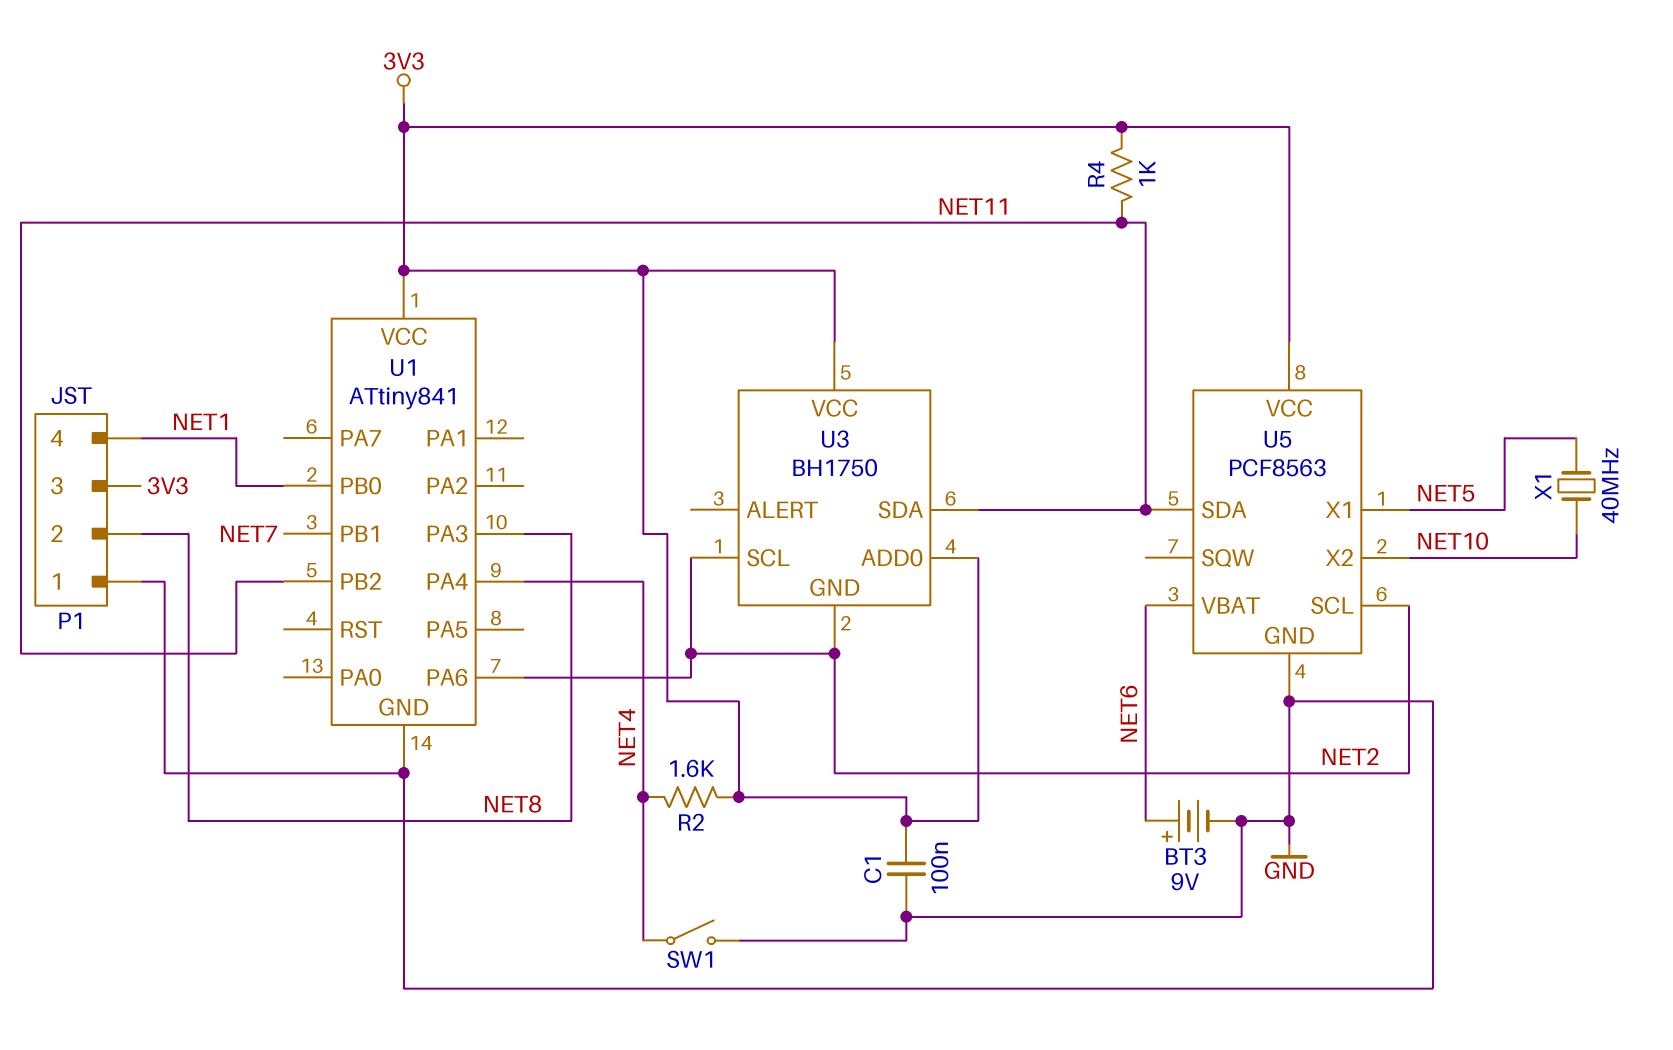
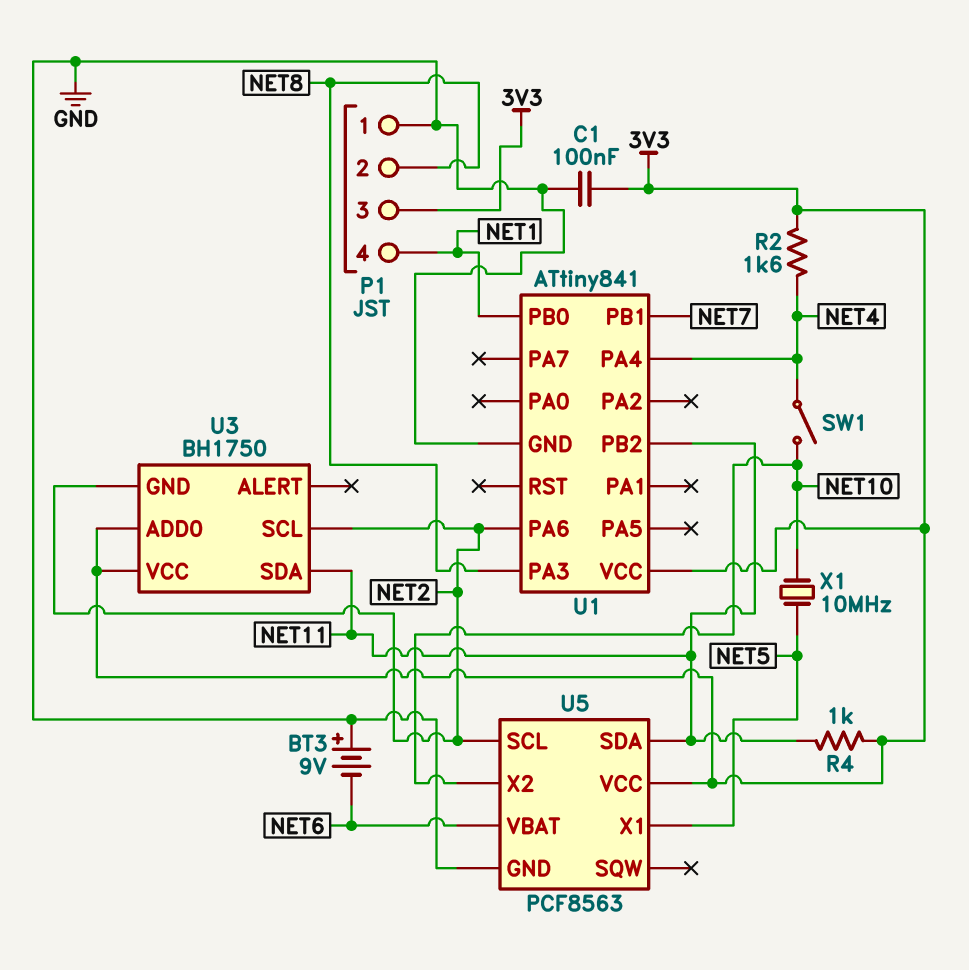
BT3: 9V (plus NET6, minus GND) -> 9V (plus GND, minus NET6)
SW1: switch (GND, NET4) -> switch (NET4, NET10)
X1: 40MHz (NET5, NET10) -> 10MHz (NET5, NET10)

